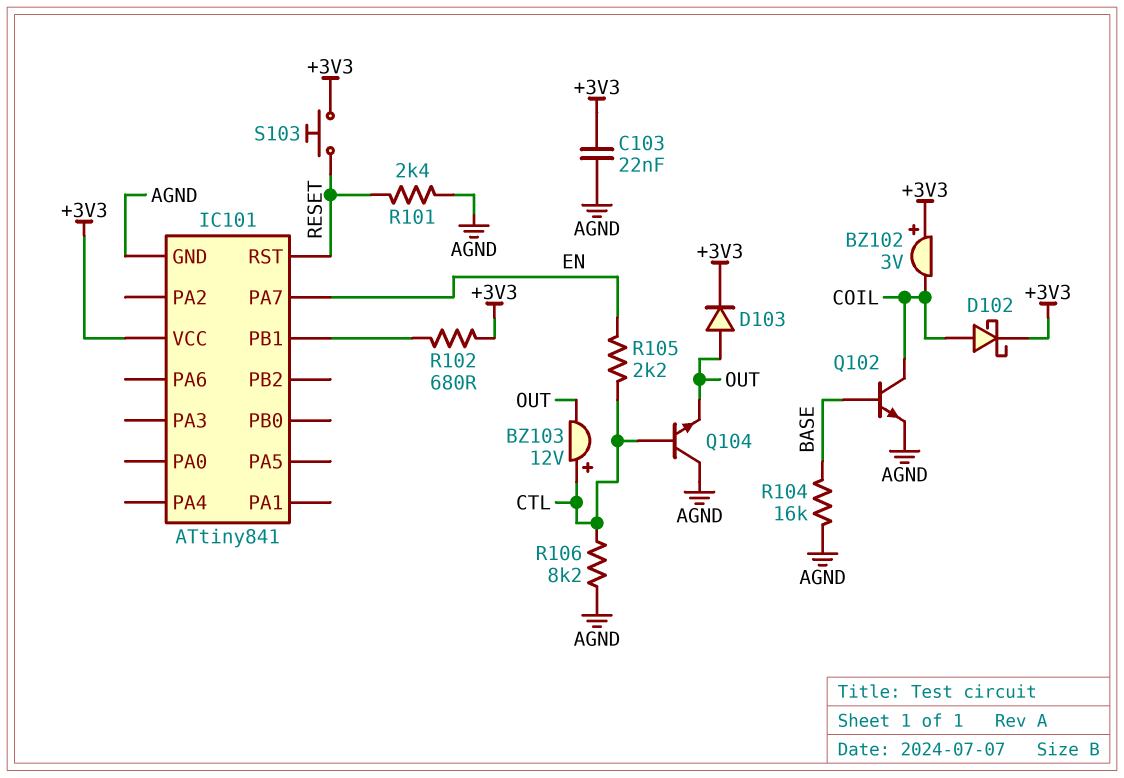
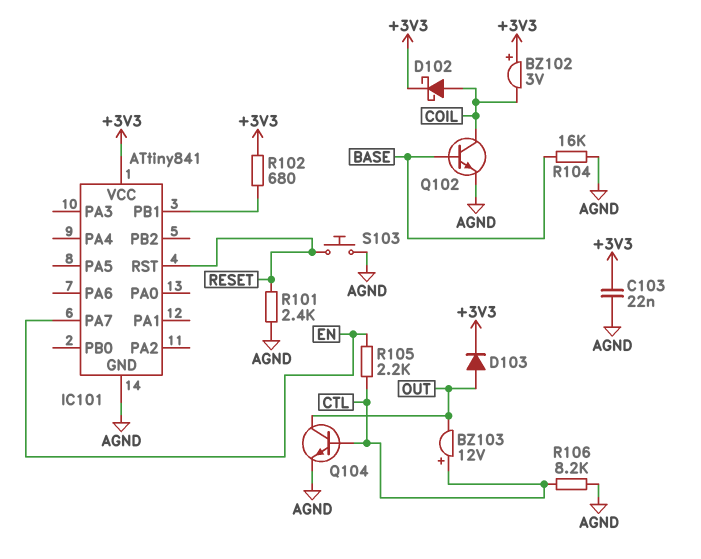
Q104: NPN (B CTL, C AGND, E OUT) -> NPN (B CTL, C OUT, E AGND)
S103: button (+3V3, RESET) -> button (AGND, RESET)

